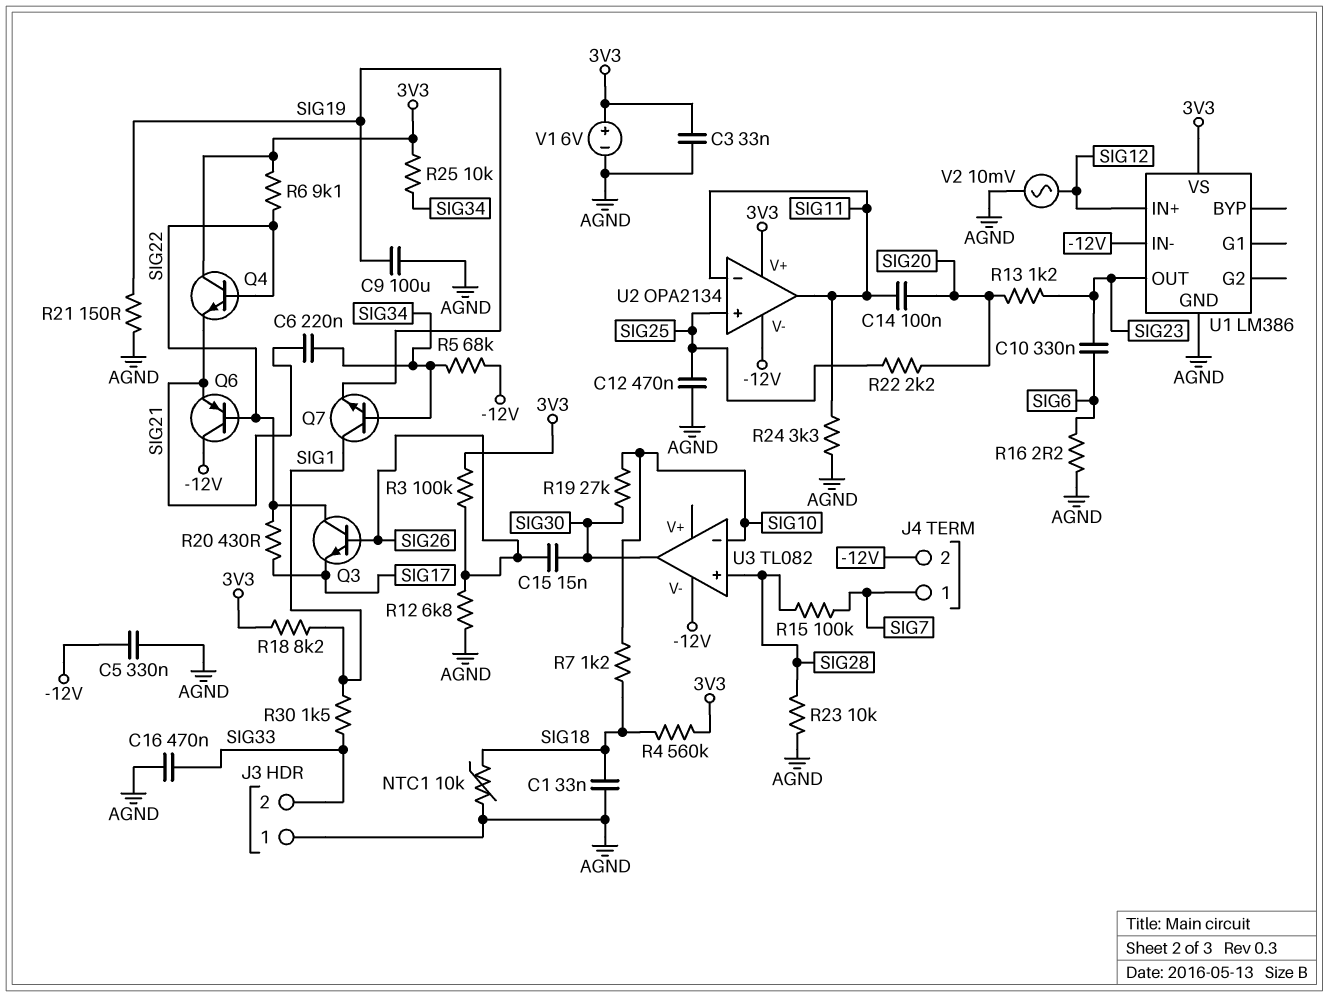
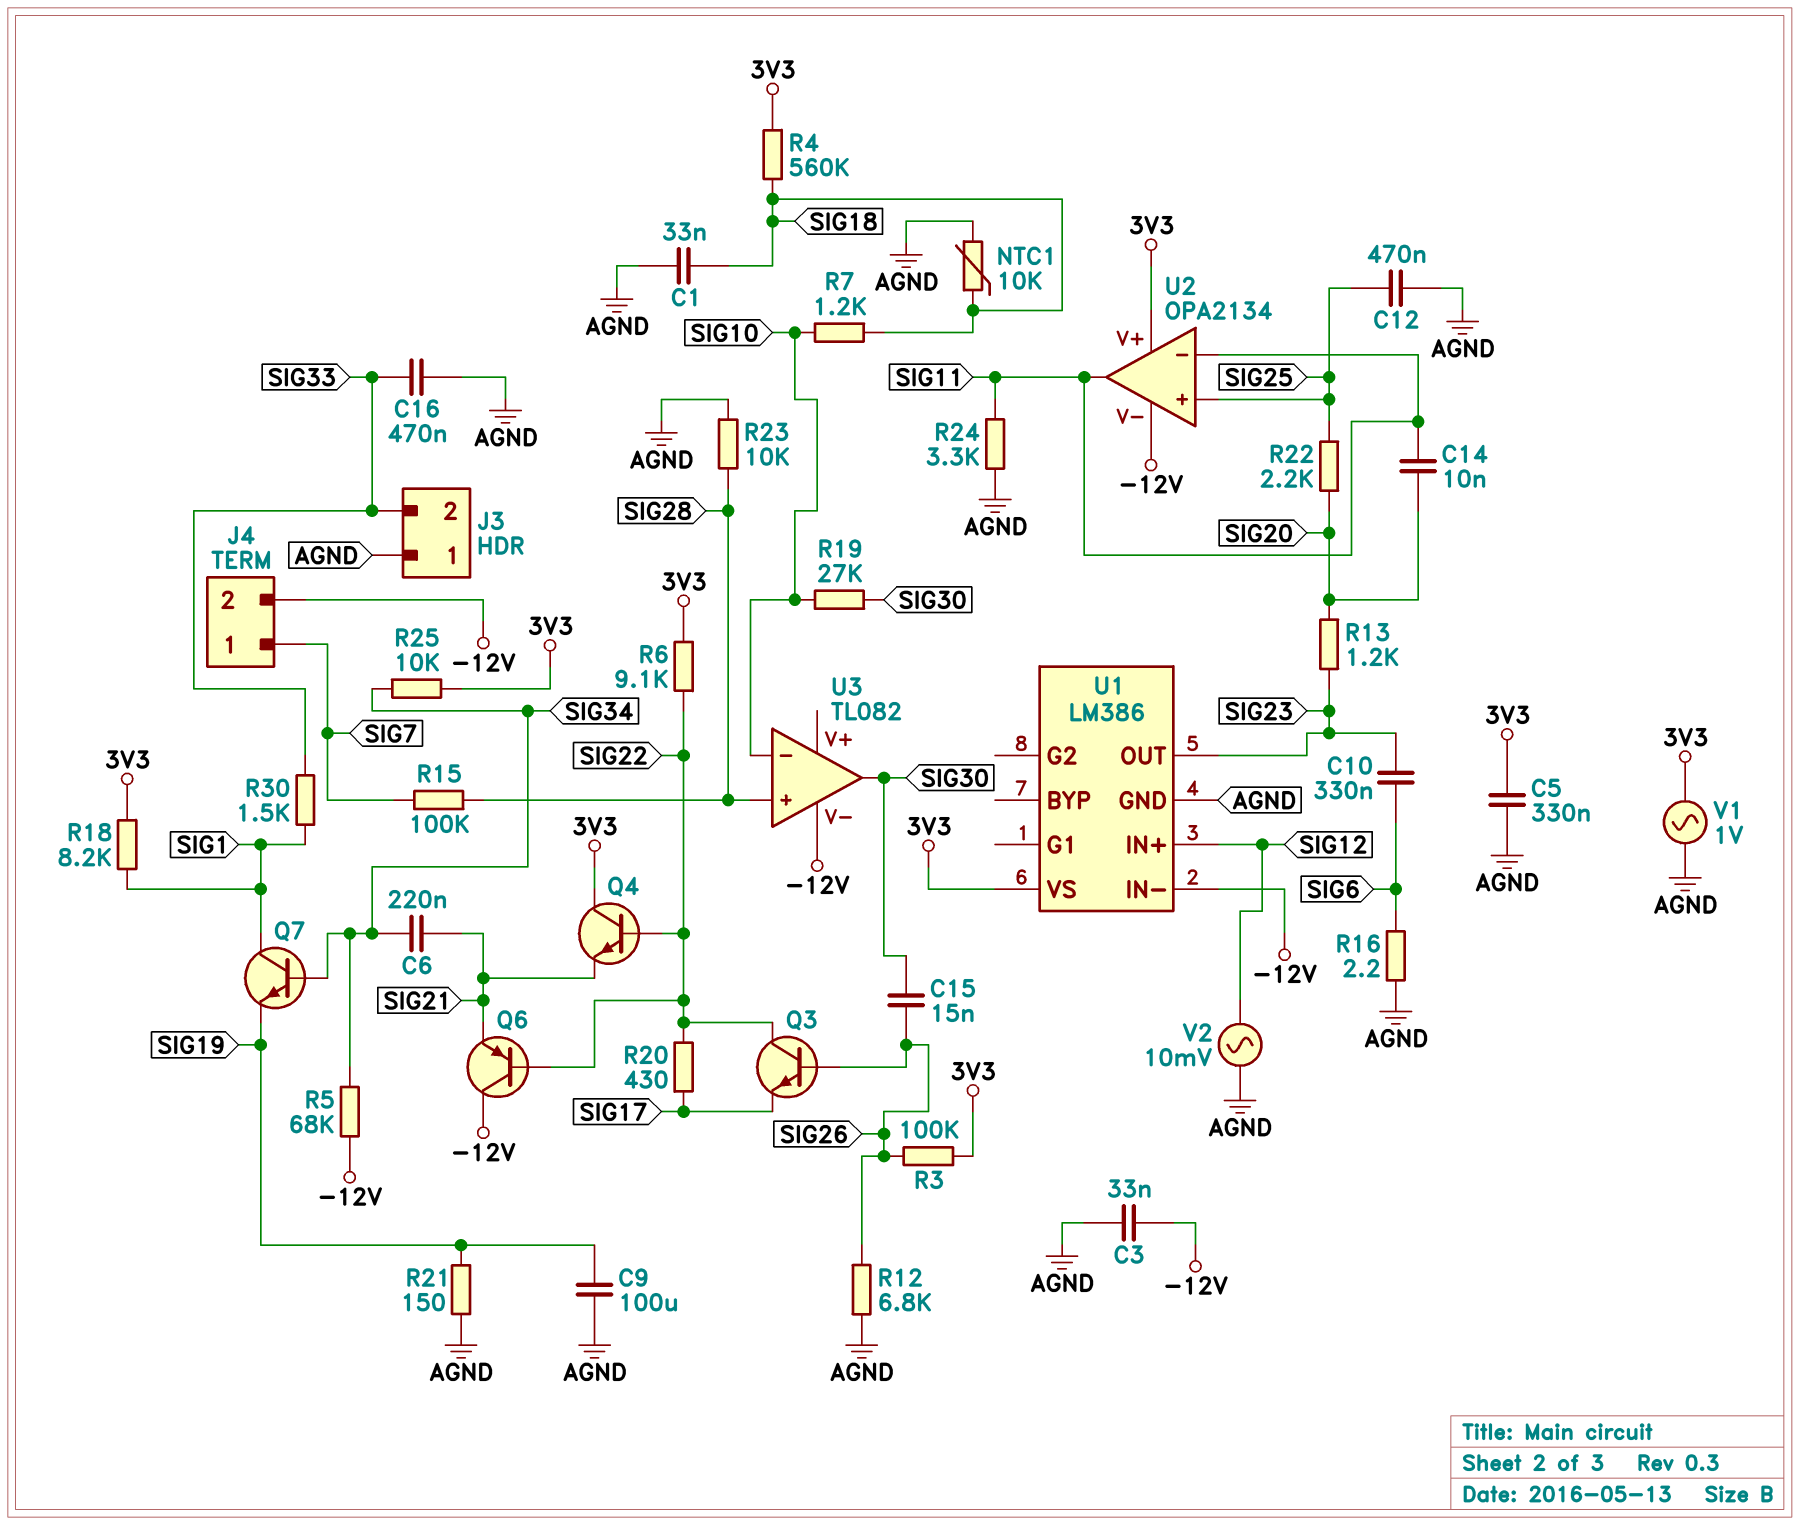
C3: 33nF (3V3, AGND) -> 33nF (-12V, AGND)
C5: 330nF (-12V, AGND) -> 330nF (3V3, AGND)
C14: 100nF (SIG11, SIG20) -> 10nF (SIG11, SIG20)
V1: 6V (plus 3V3, minus AGND) -> AC 1V (3V3, AGND)

